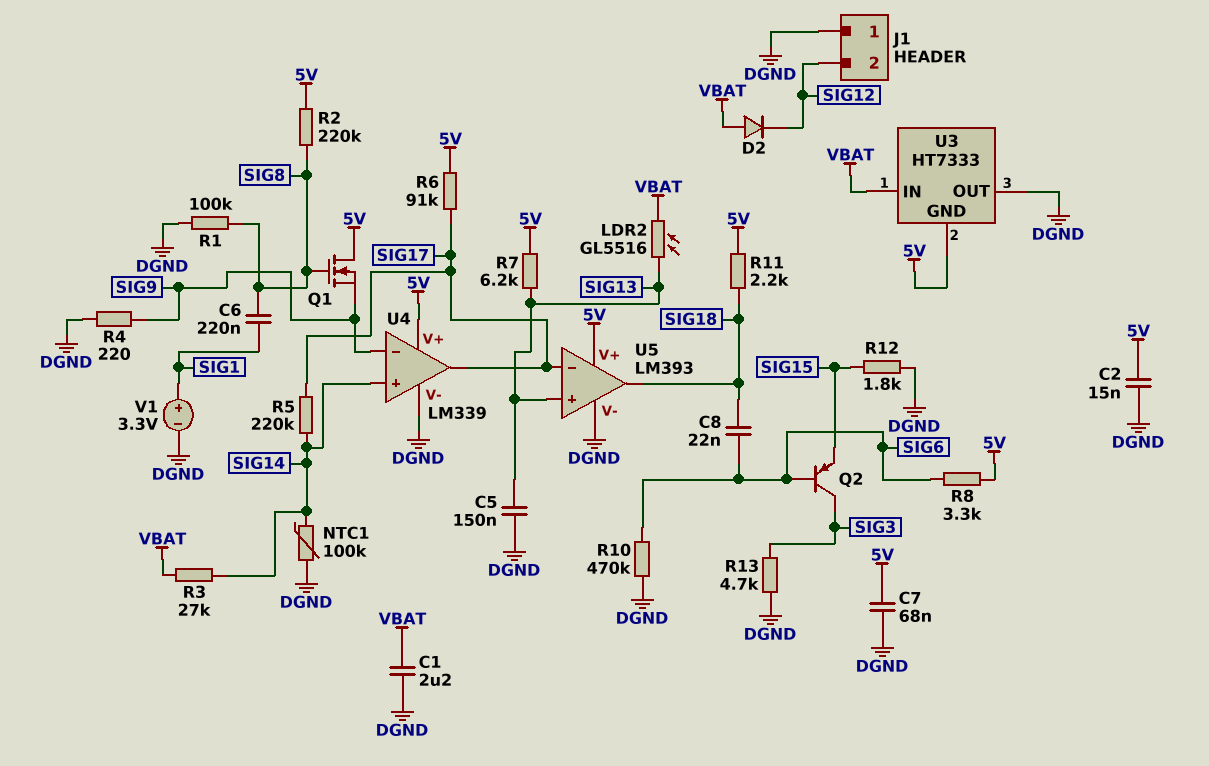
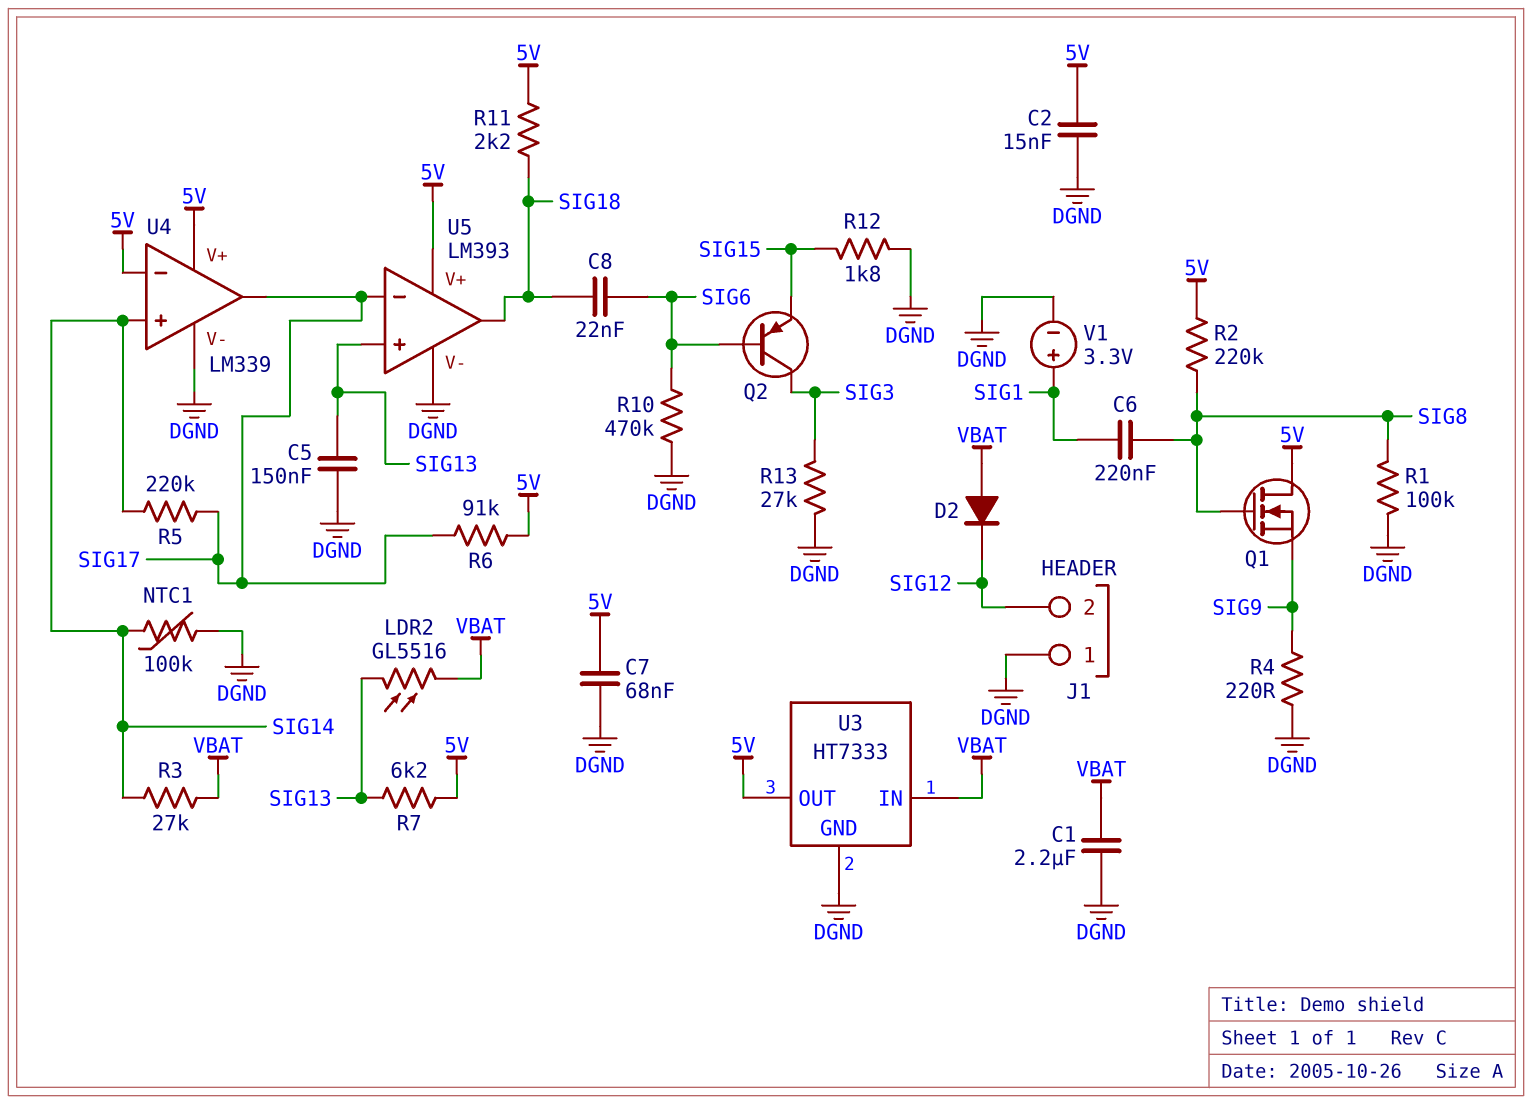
R8: 3.3k (5V, SIG6) -> none
R13: 4.7k (DGND, SIG3) -> 27k (DGND, SIG3)
U3 pin GND: 5V -> DGND
U3 pin OUT: DGND -> 5V
U4 pin in-: SIG9 -> 5V

